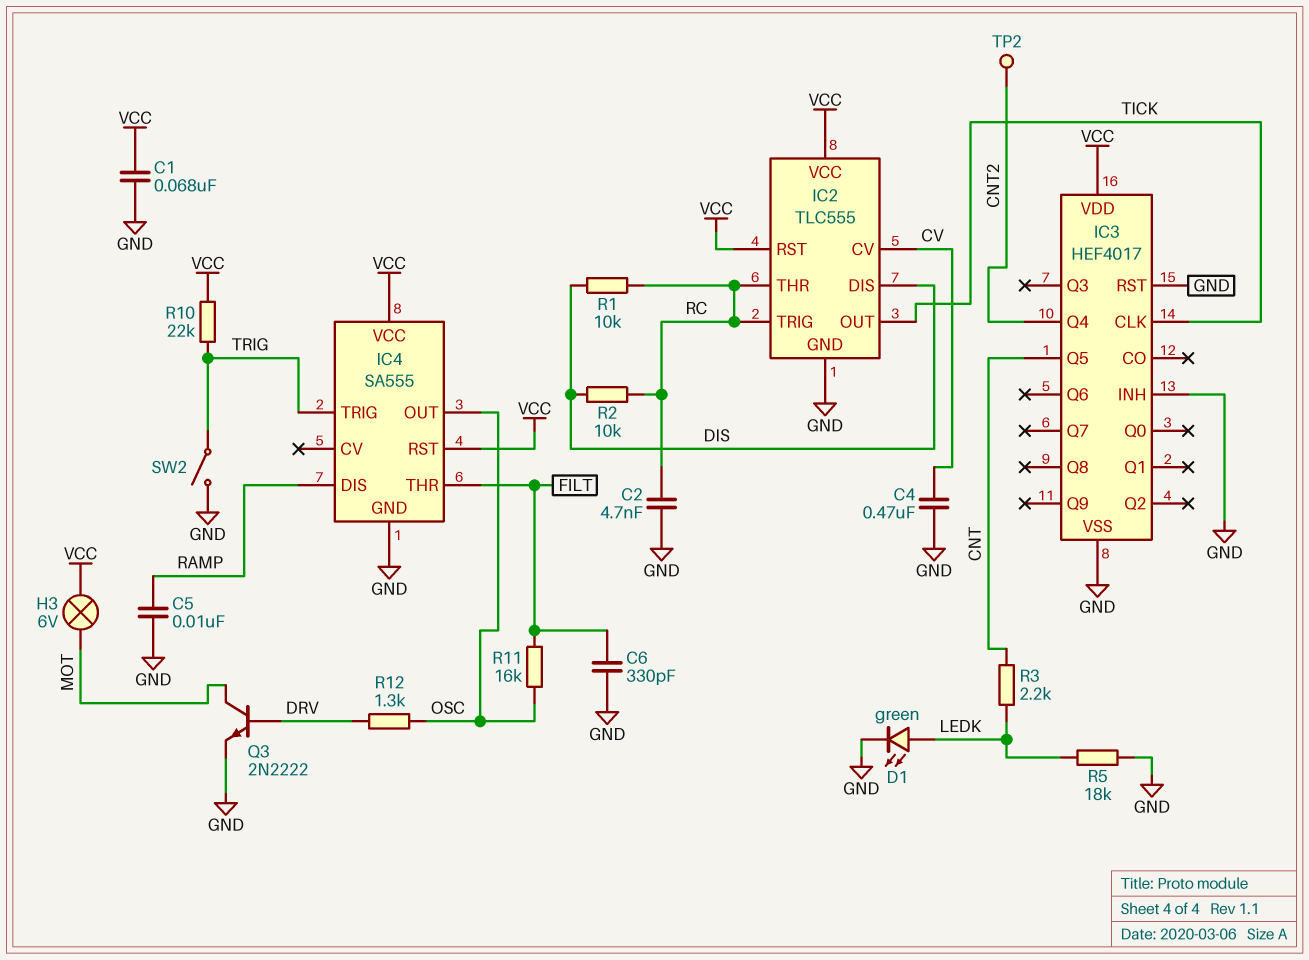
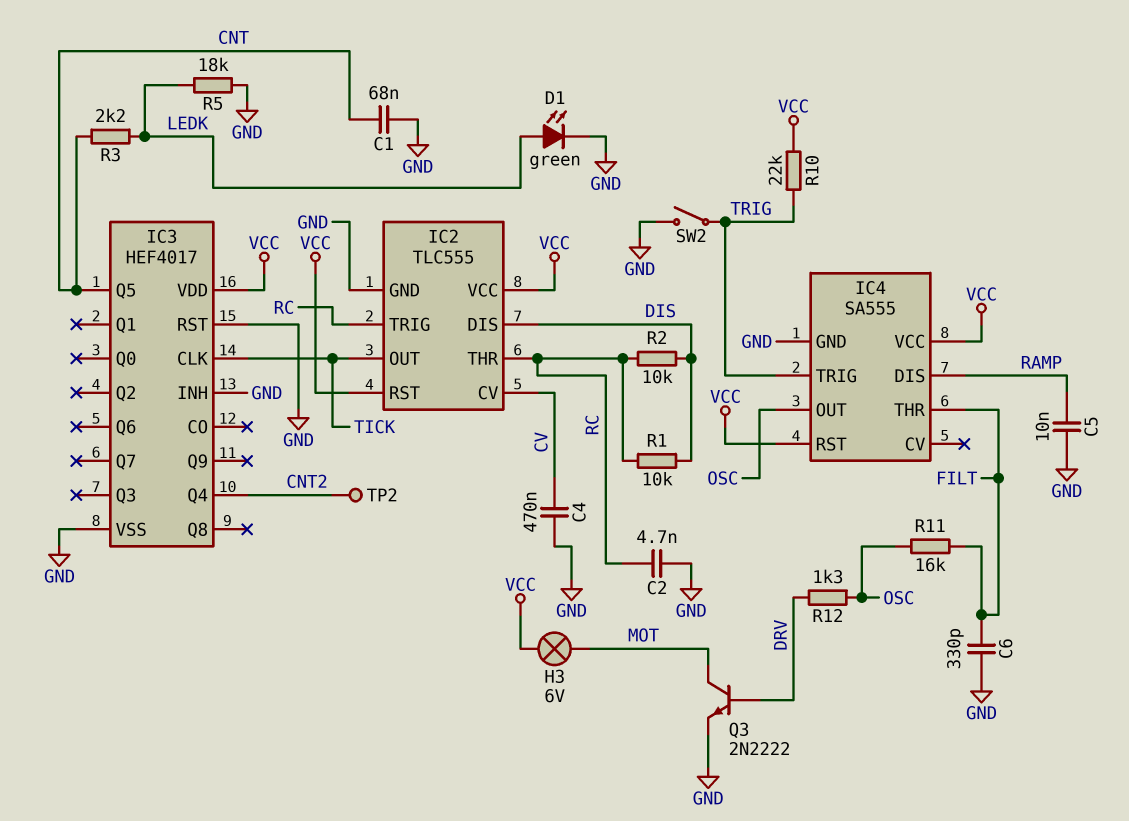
C1: 68nF (GND, VCC) -> 68nF (CNT, GND)

